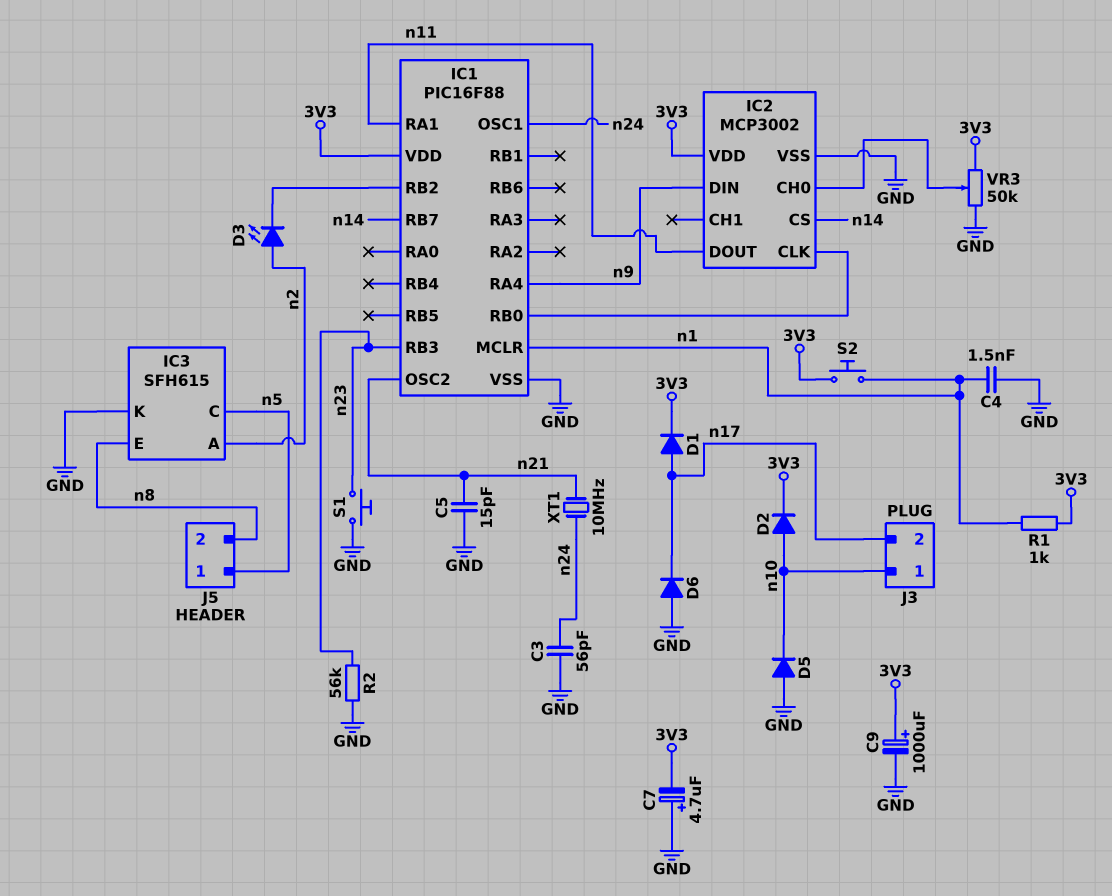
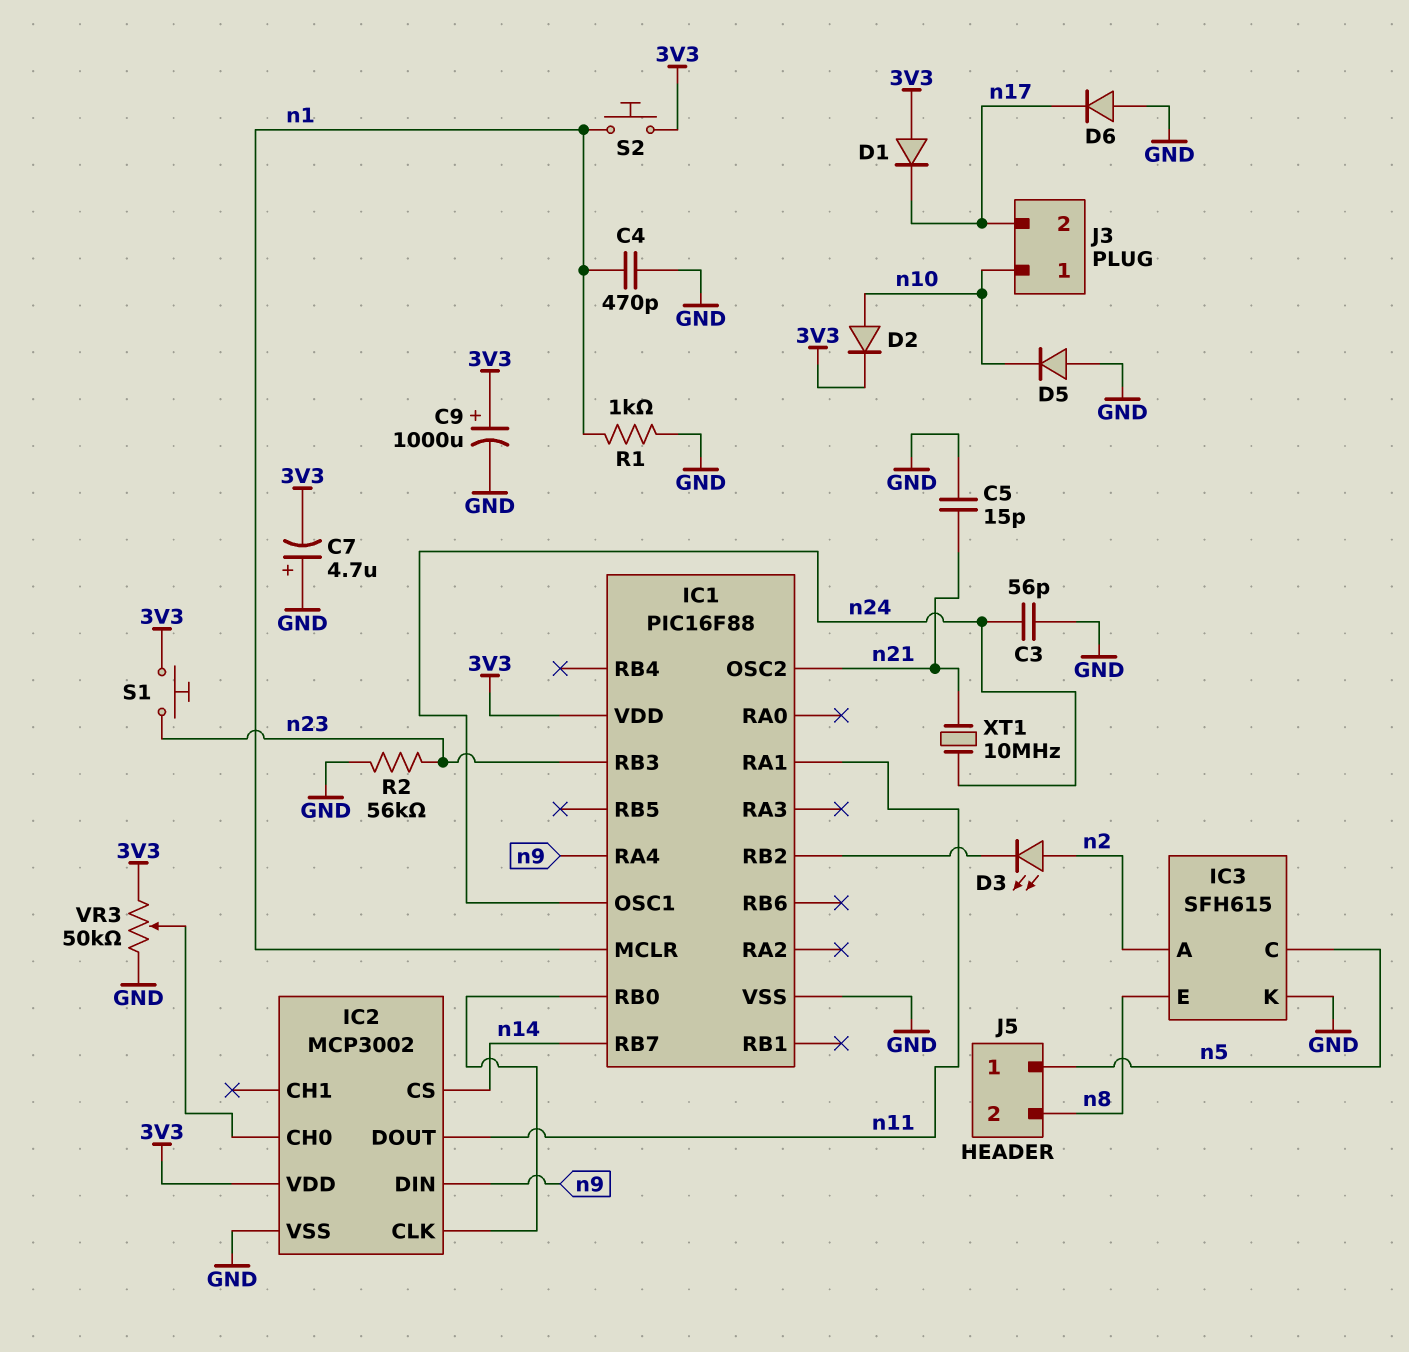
C4: 1.5nF (GND, n1) -> 470pF (GND, n1)
D1: diode (A n17, K 3V3) -> diode (A 3V3, K n17)
R1: 1k (3V3, n1) -> 1k (GND, n1)
S1: button (GND, n23) -> button (3V3, n23)

